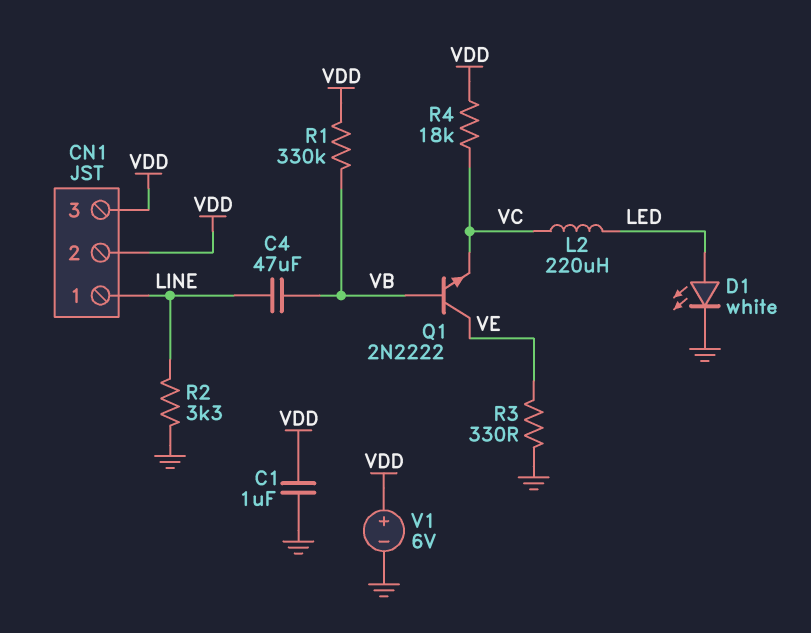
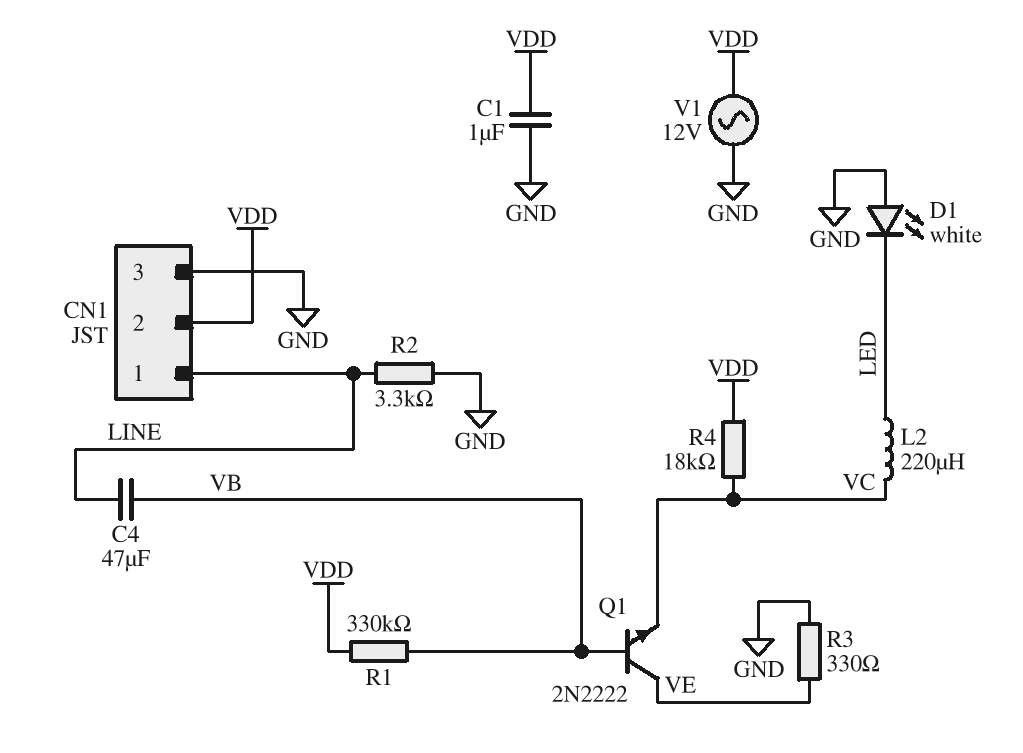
CN1 pin 3: VDD -> GND
D1: LED white (A LED, K GND) -> LED white (A GND, K LED)
V1: 6V (plus VDD, minus GND) -> AC 12V (GND, VDD)

